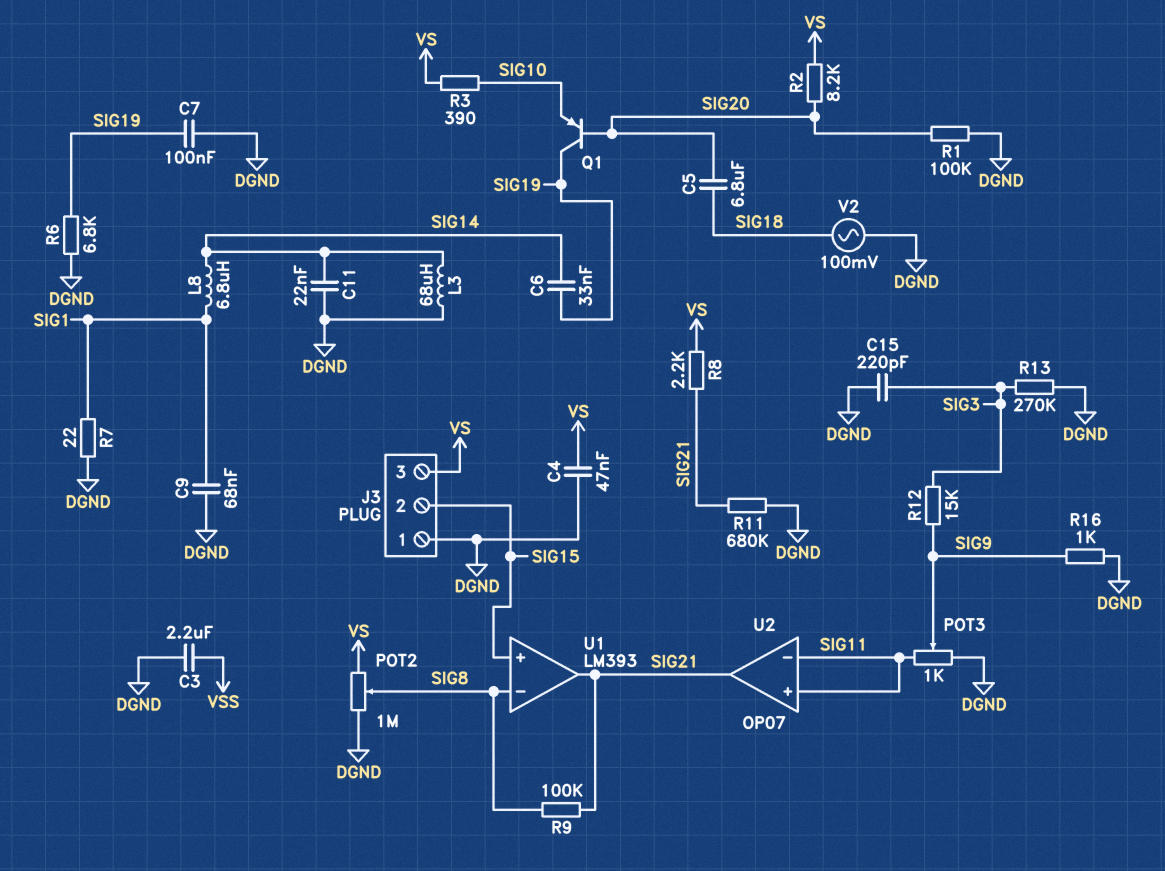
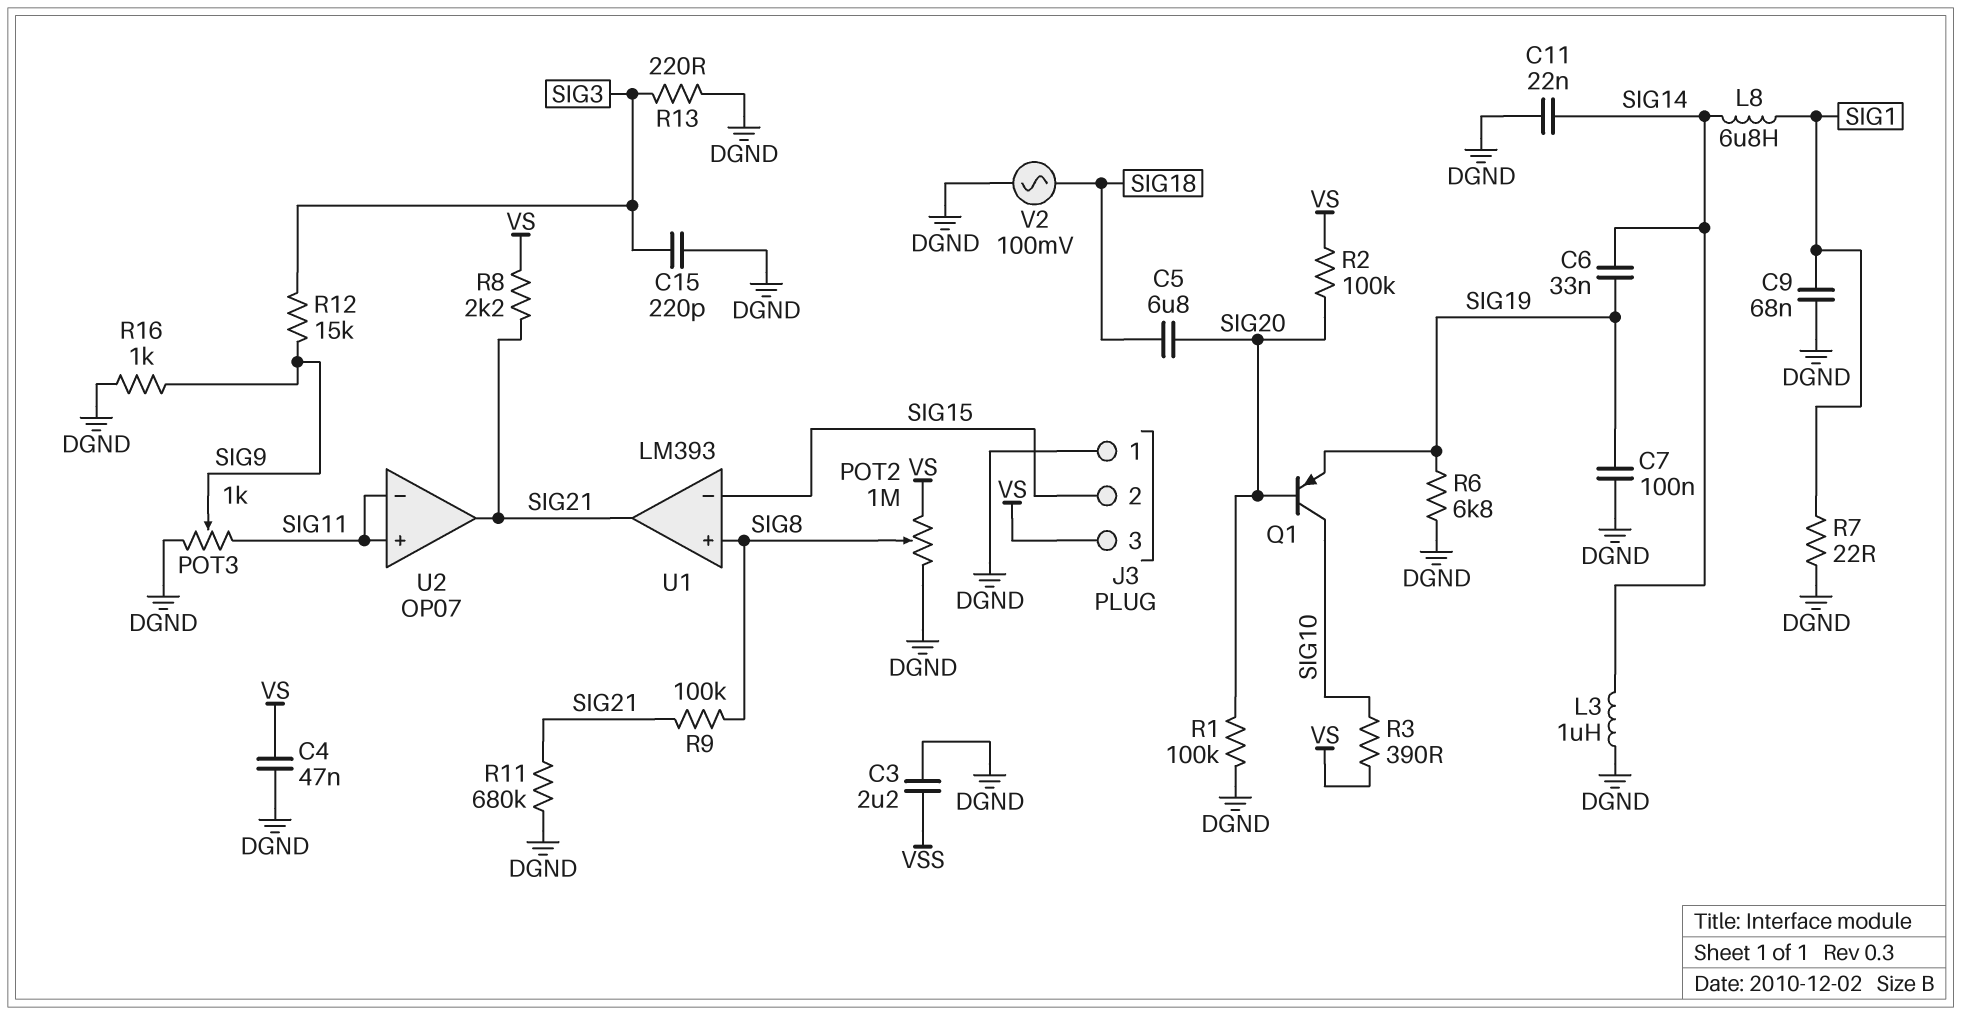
L3: 68uH (DGND, SIG14) -> 1uH (DGND, SIG14)
Q1: PNP (B SIG20, C SIG19, E SIG10) -> PNP (B SIG20, C SIG10, E SIG19)
R2: 8.2k (SIG20, VS) -> 100k (SIG20, VS)
R13: 270k (DGND, SIG3) -> 220 (DGND, SIG3)
U1 pin in+: SIG15 -> SIG8
U1 pin in-: SIG8 -> SIG15

